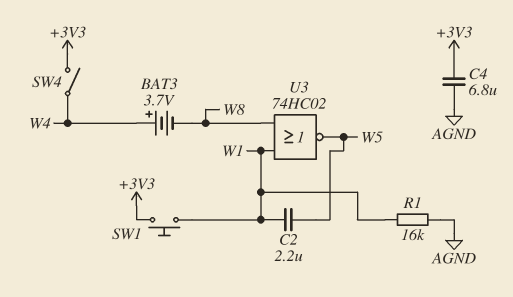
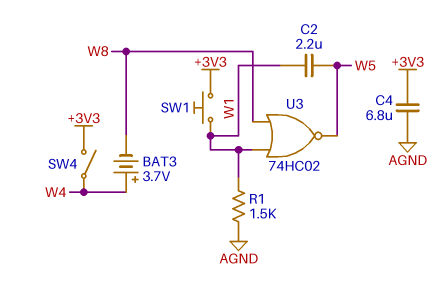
R1: 16k (AGND, W1) -> 1.5k (AGND, W1)

